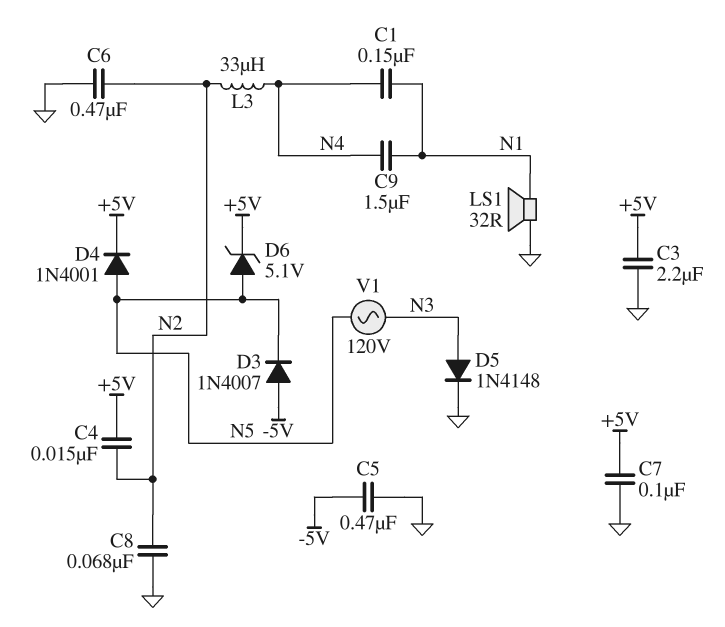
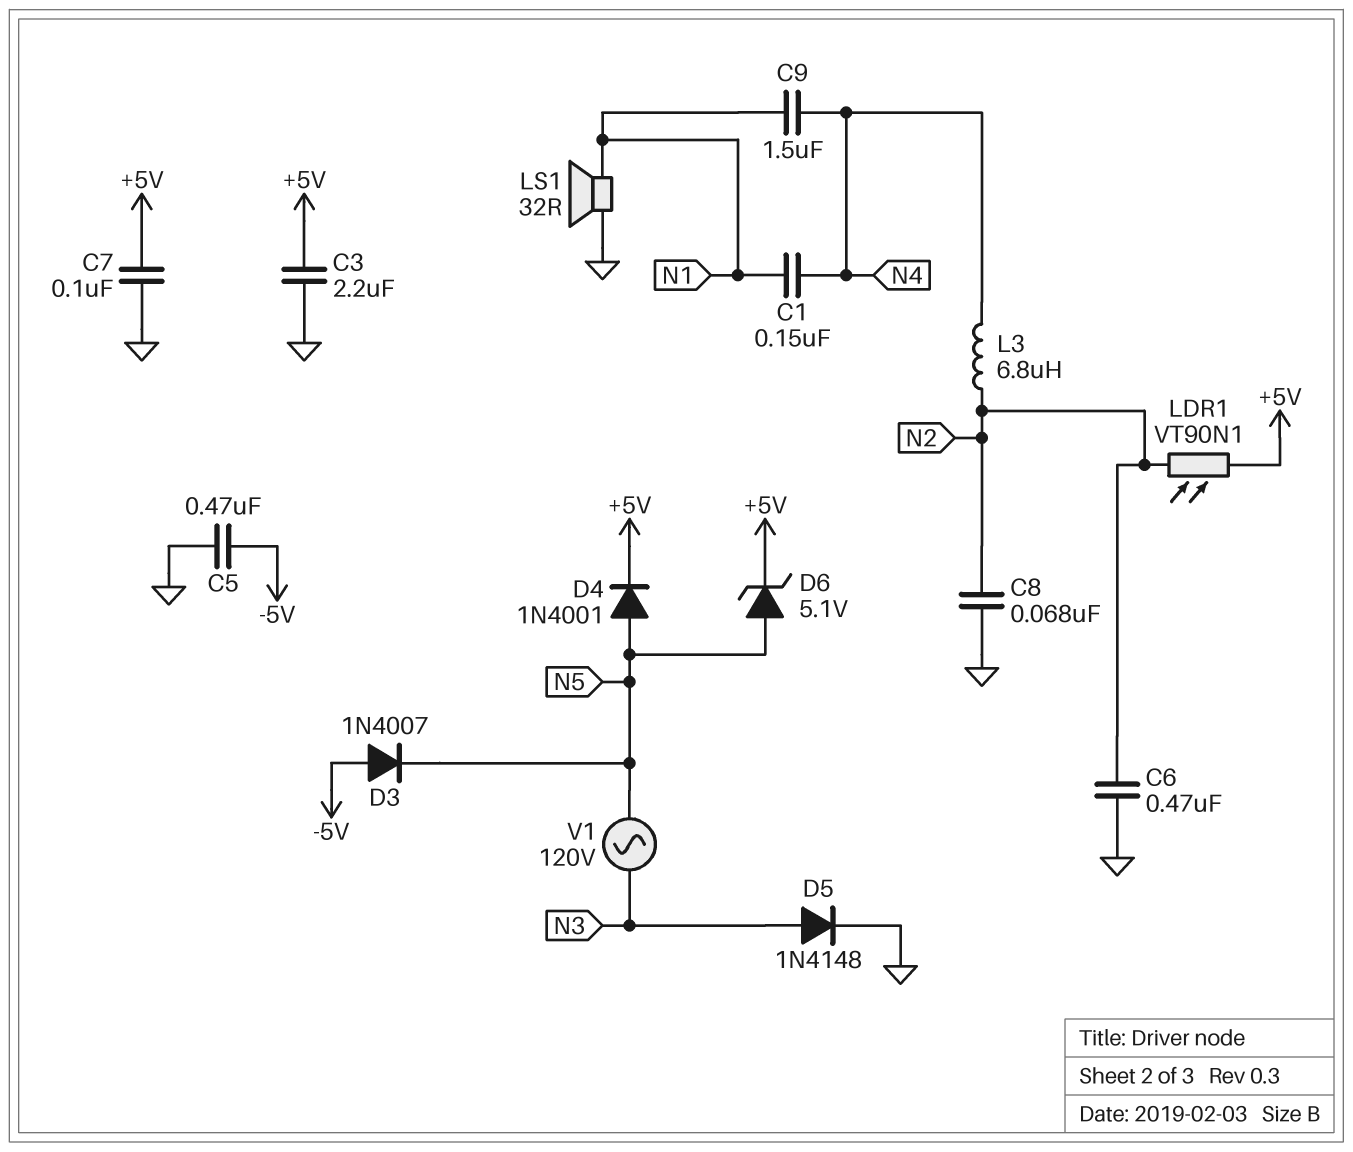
C4: 15nF (+5V, N2) -> none
L3: 33uH (N2, N4) -> 6.8uH (N2, N4)
LDR1: none -> VT90N1 (+5V, N2)

